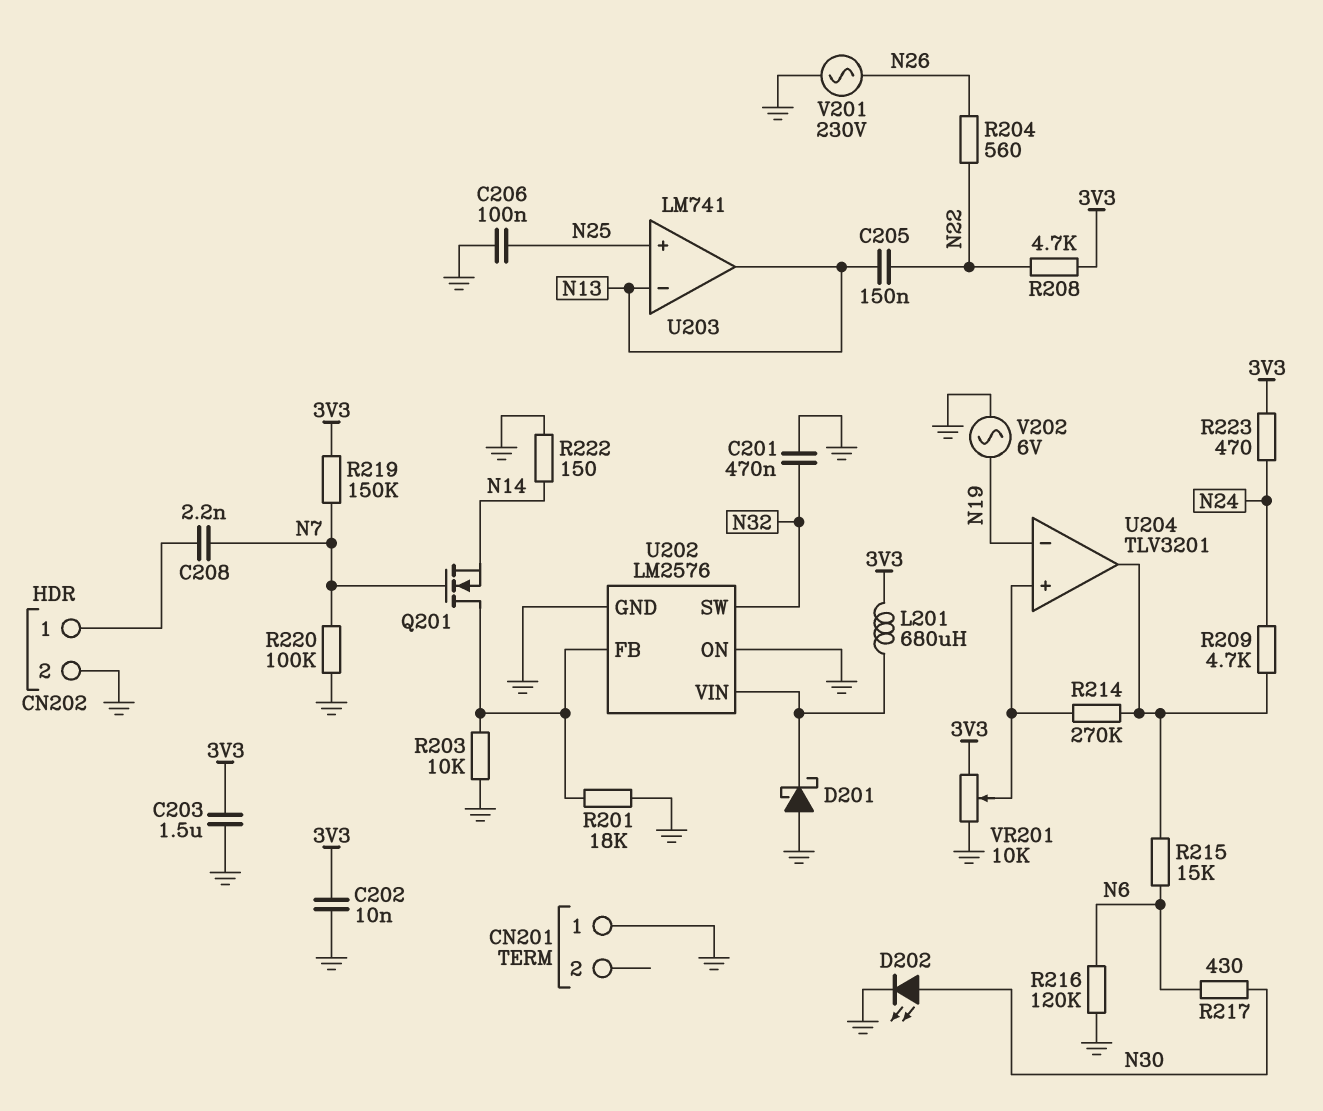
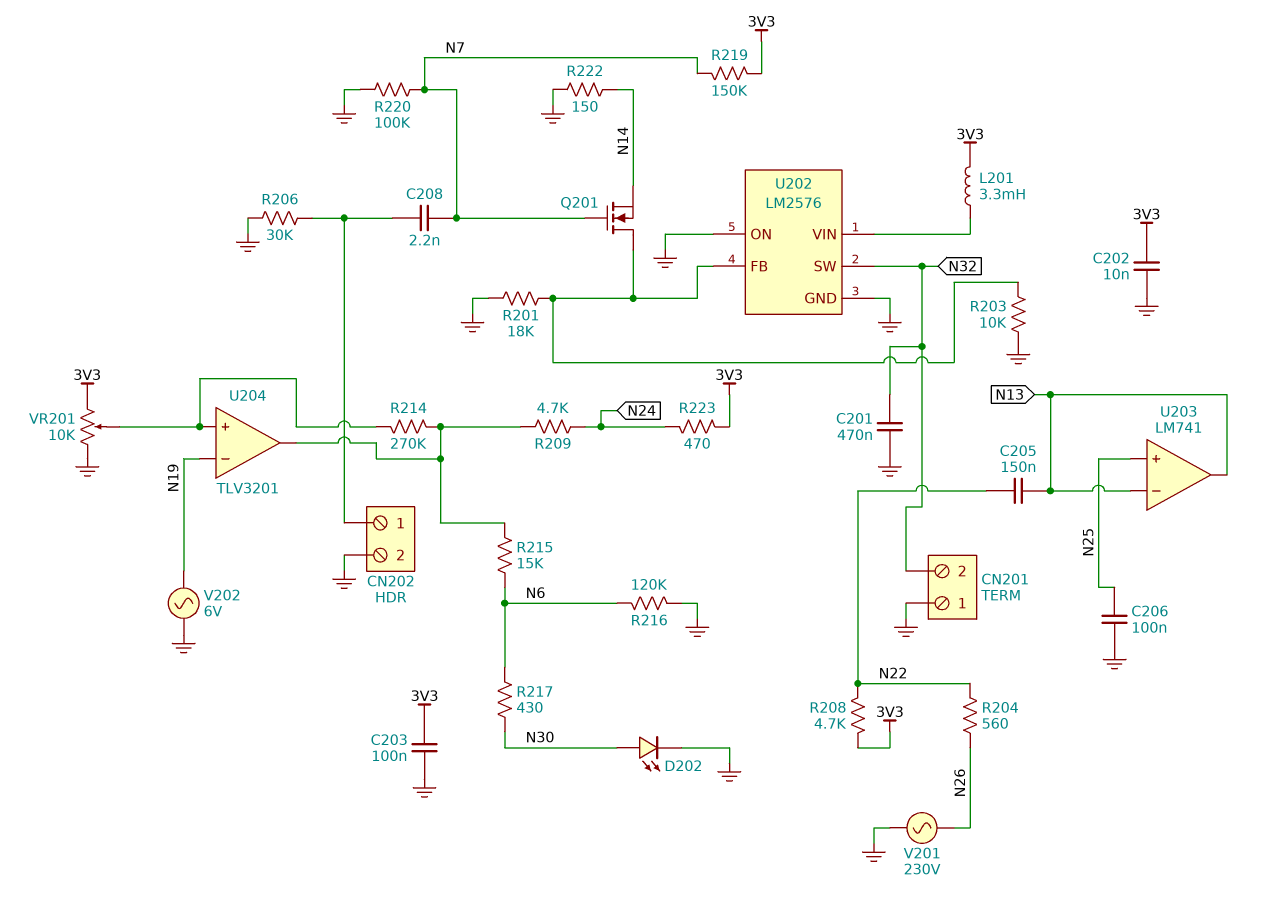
C203: 1.5uF (3V3, GND) -> 100nF (3V3, GND)
CN201 pin 2: none -> N32
D201: schottky (A GND, K U202/VIN) -> none
L201: 680uH (3V3, U202/VIN) -> 3.3mH (3V3, U202/VIN)
R206: none -> 30k (CN202/1, GND)

